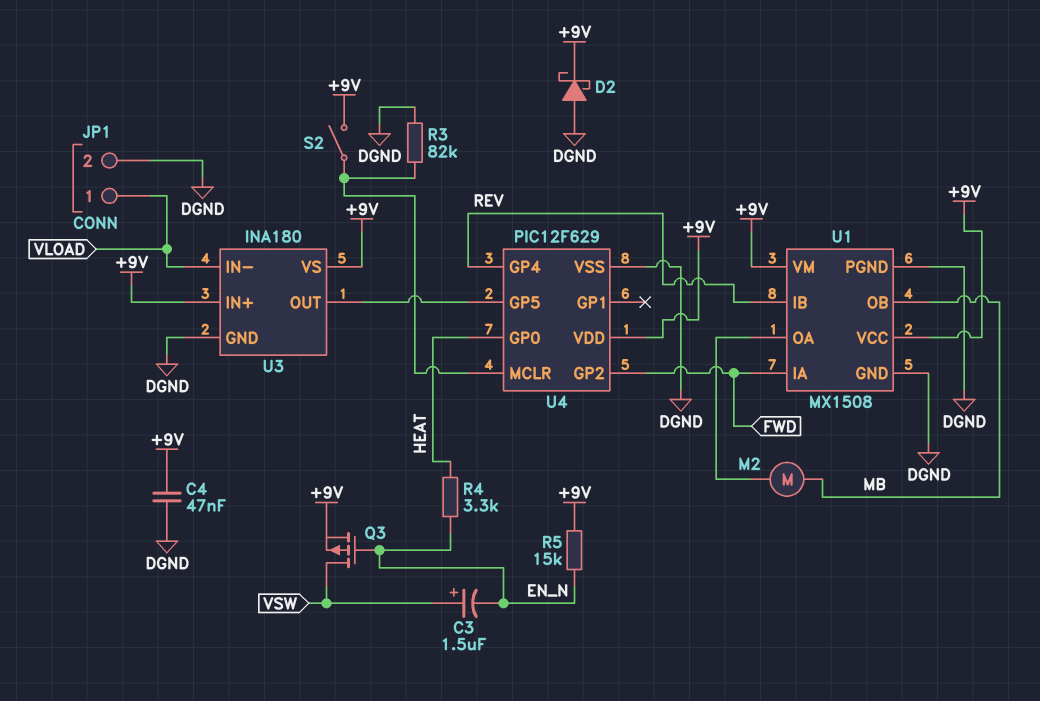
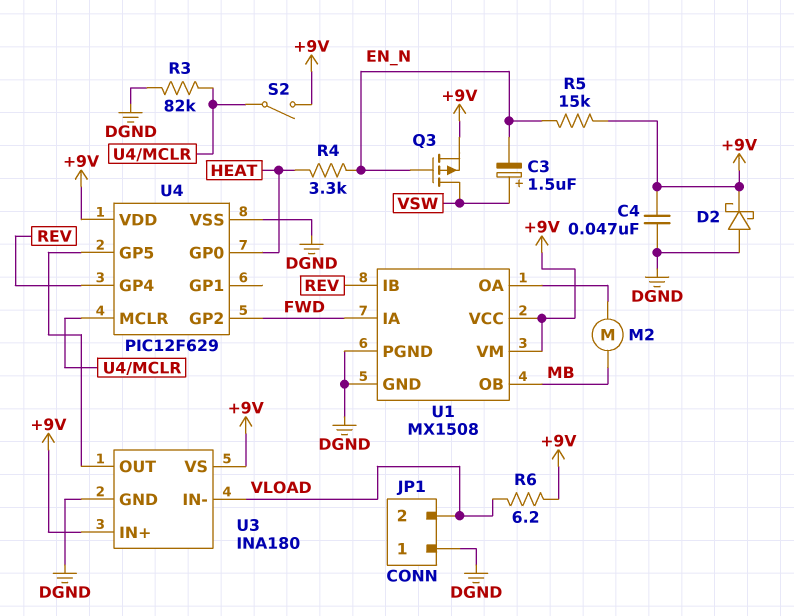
JP1 pin 1: VLOAD -> DGND
JP1 pin 2: DGND -> VLOAD
R6: none -> 6.2 (+9V, VLOAD)

